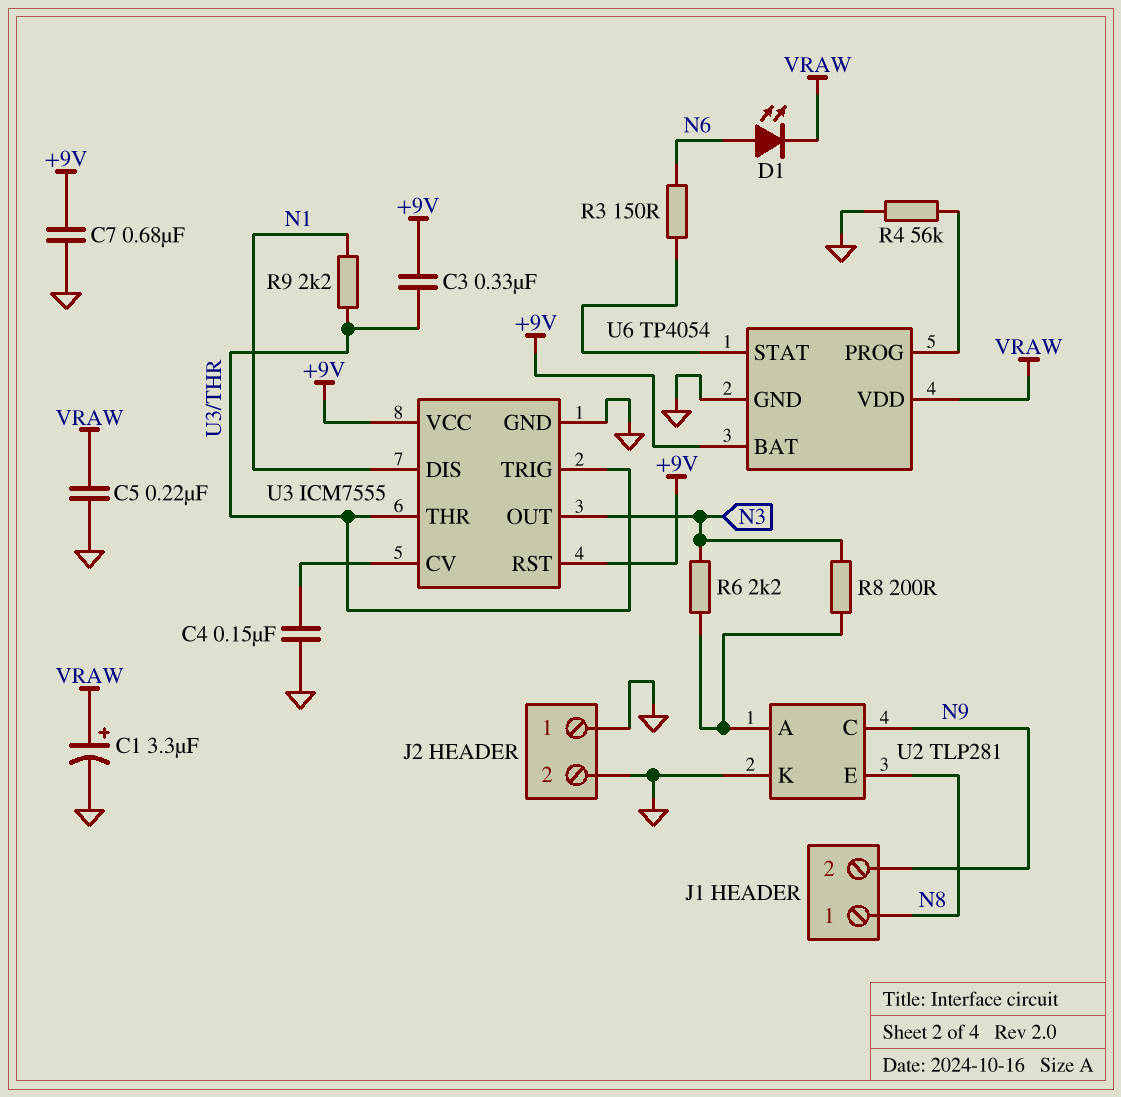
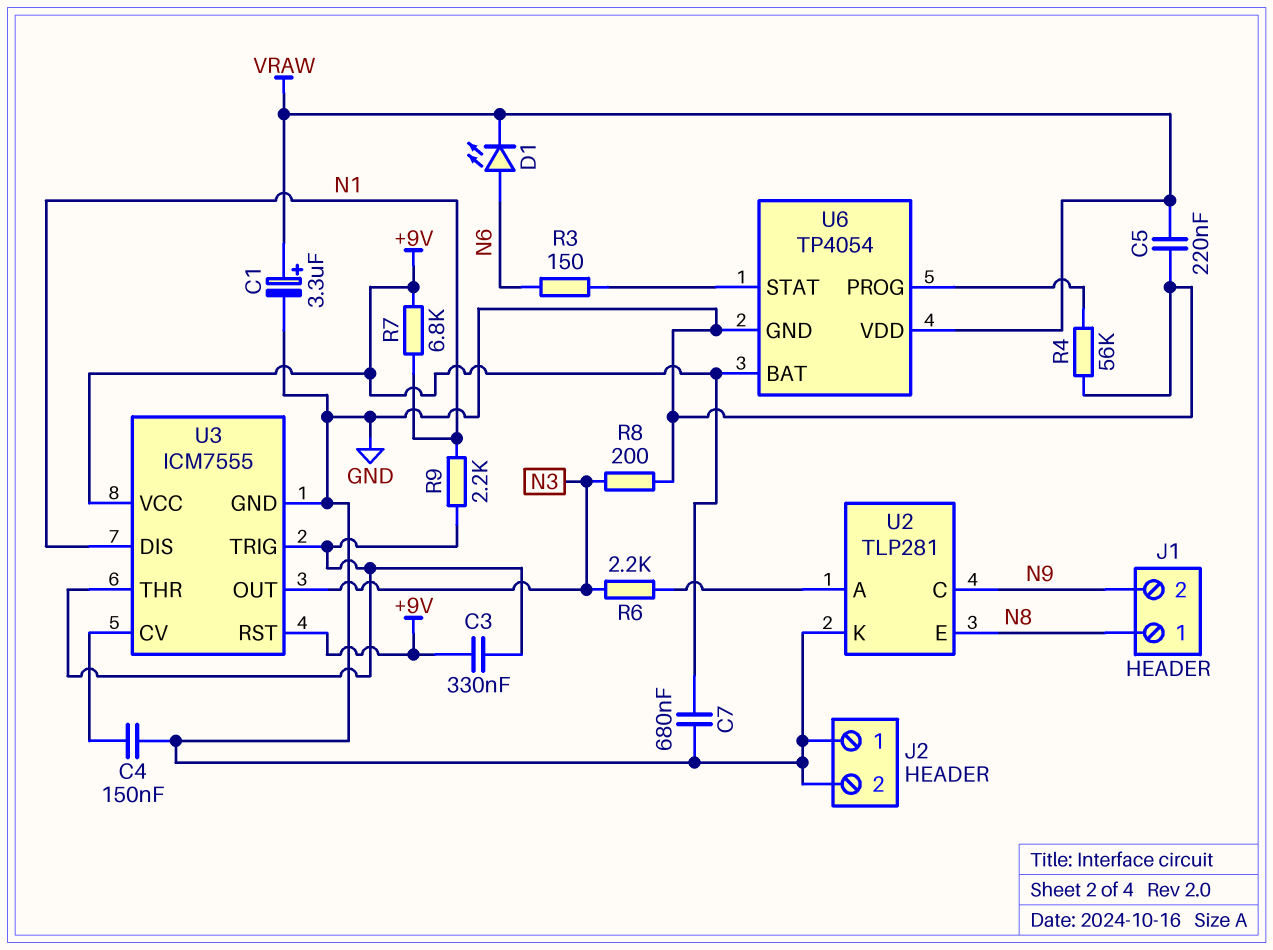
R7: none -> 6.8k (+9V, N1)
R8: 200 (N3, U2/A) -> 200 (GND, N3)

